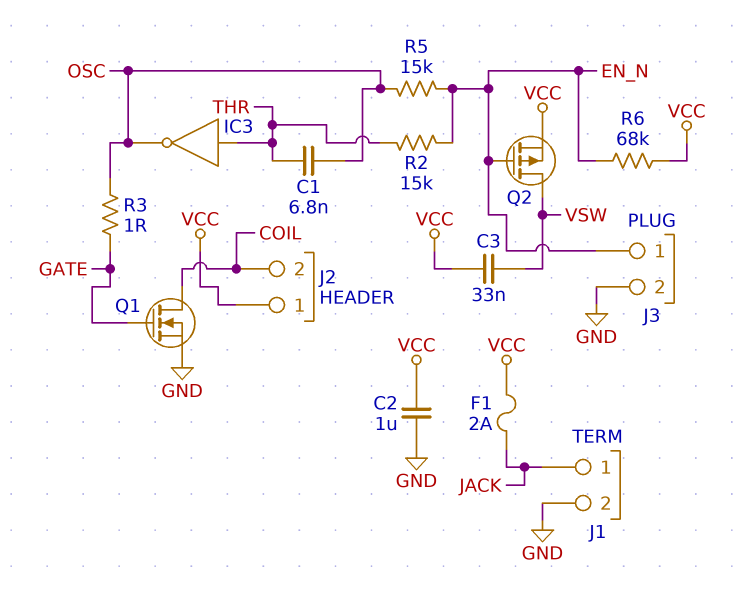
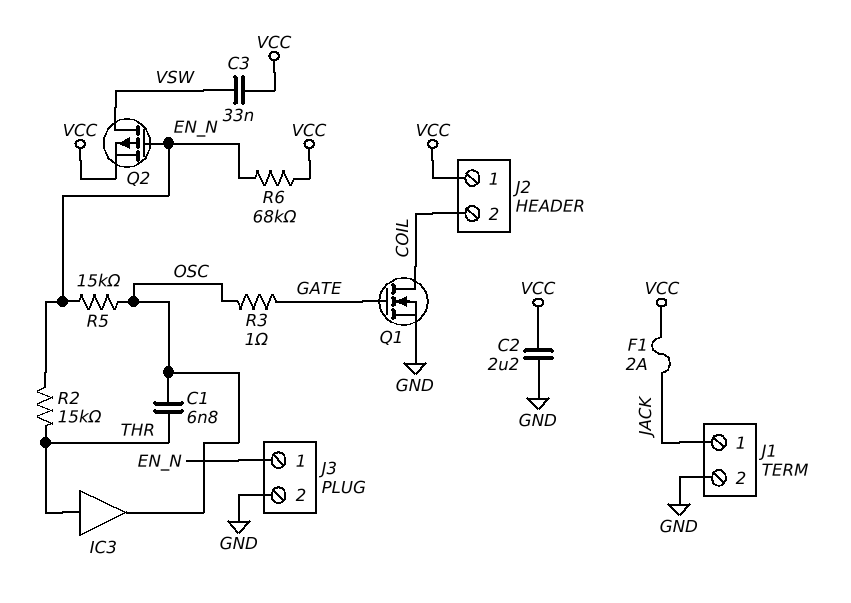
C2: 1uF (GND, VCC) -> 2.2uF (GND, VCC)
IC3: NOT (in THR, out OSC) -> buffer (in THR, out OSC)

